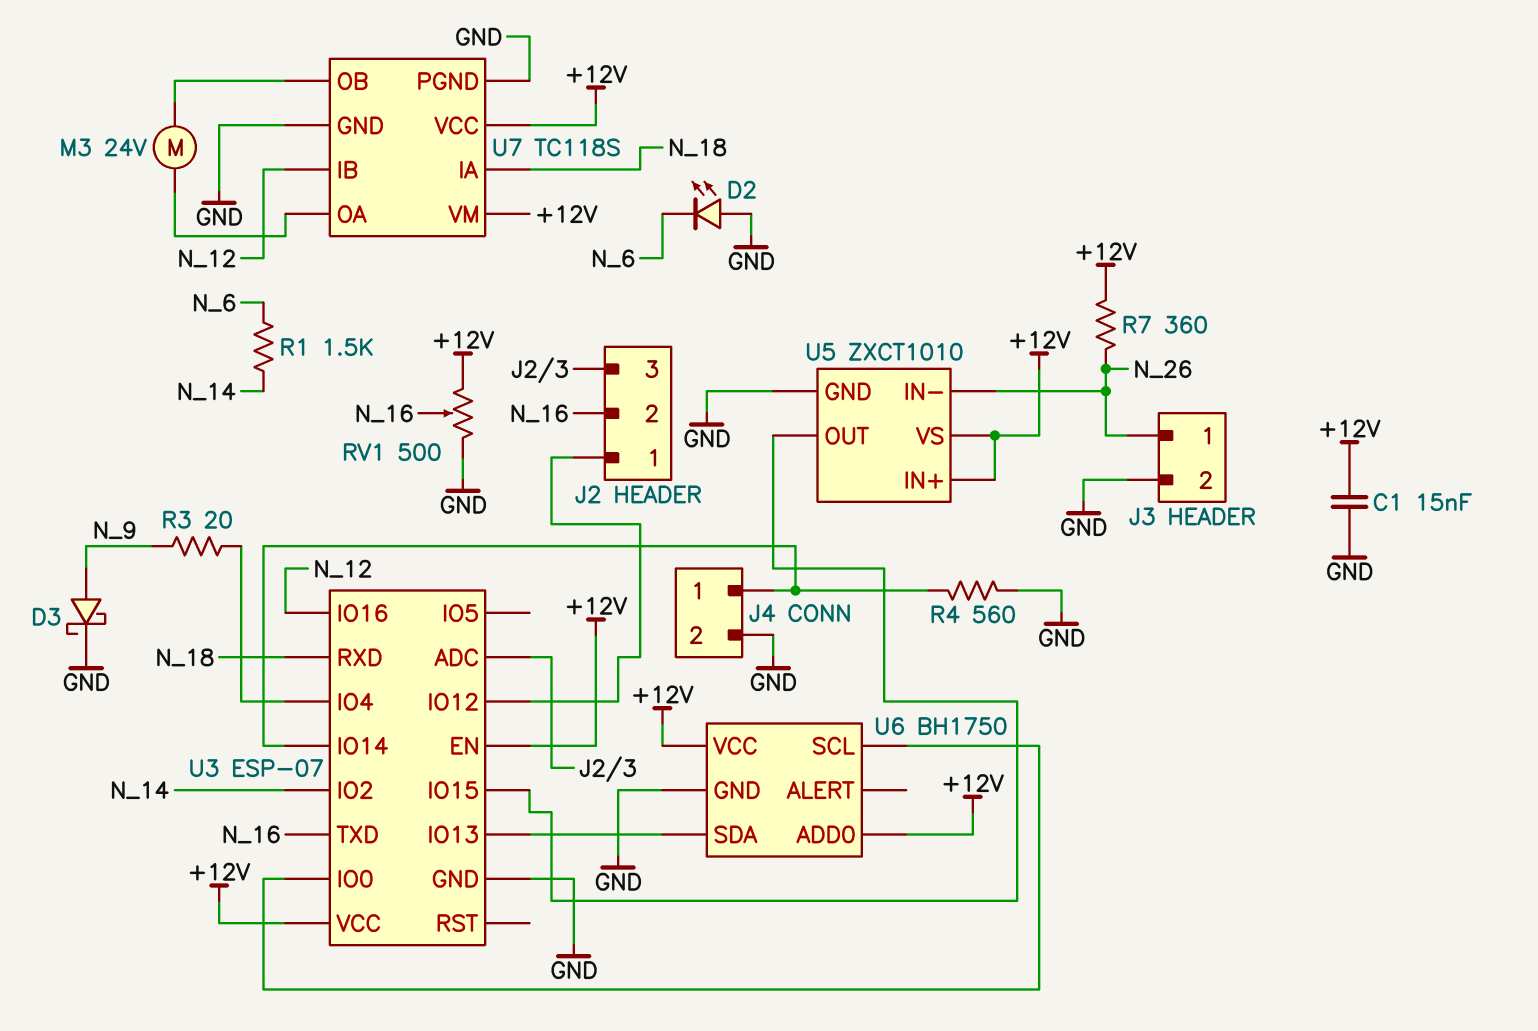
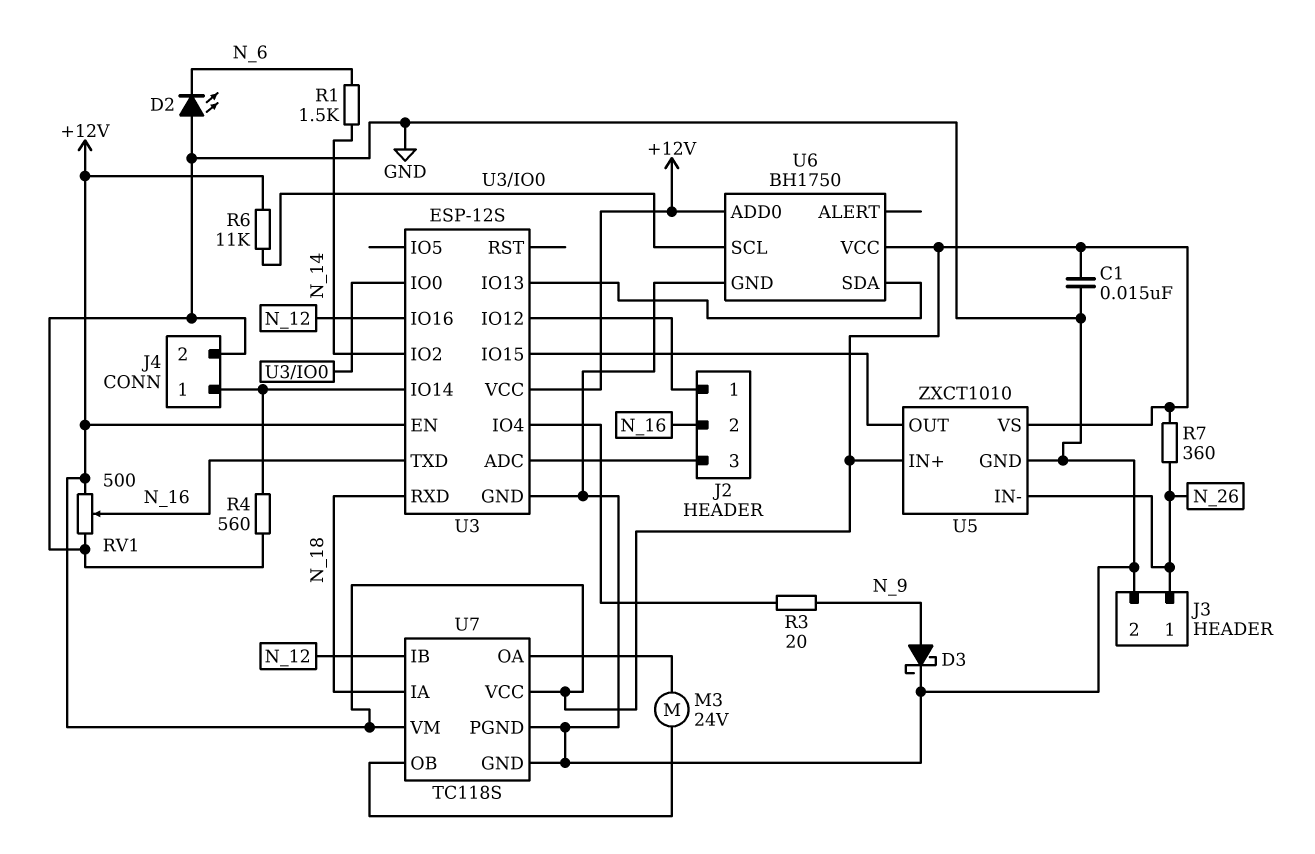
R6: none -> 11k (+12V, U3/IO0)
U3: ESP-07 -> ESP-12S

